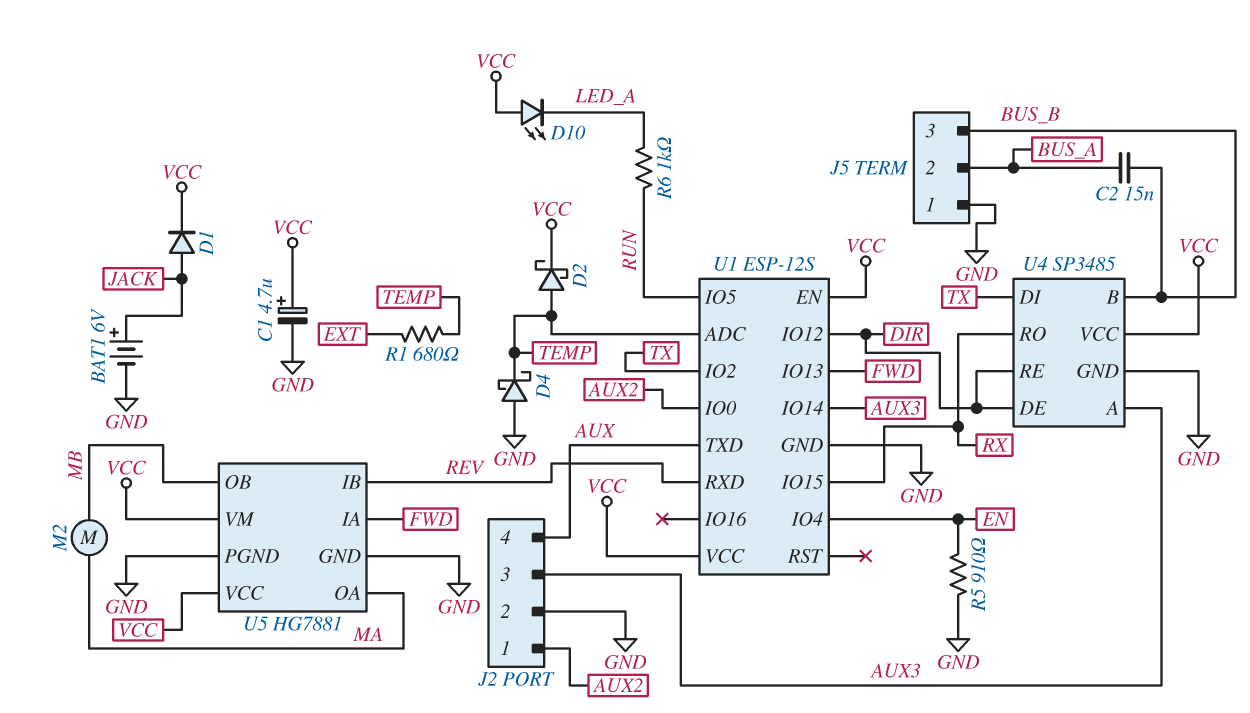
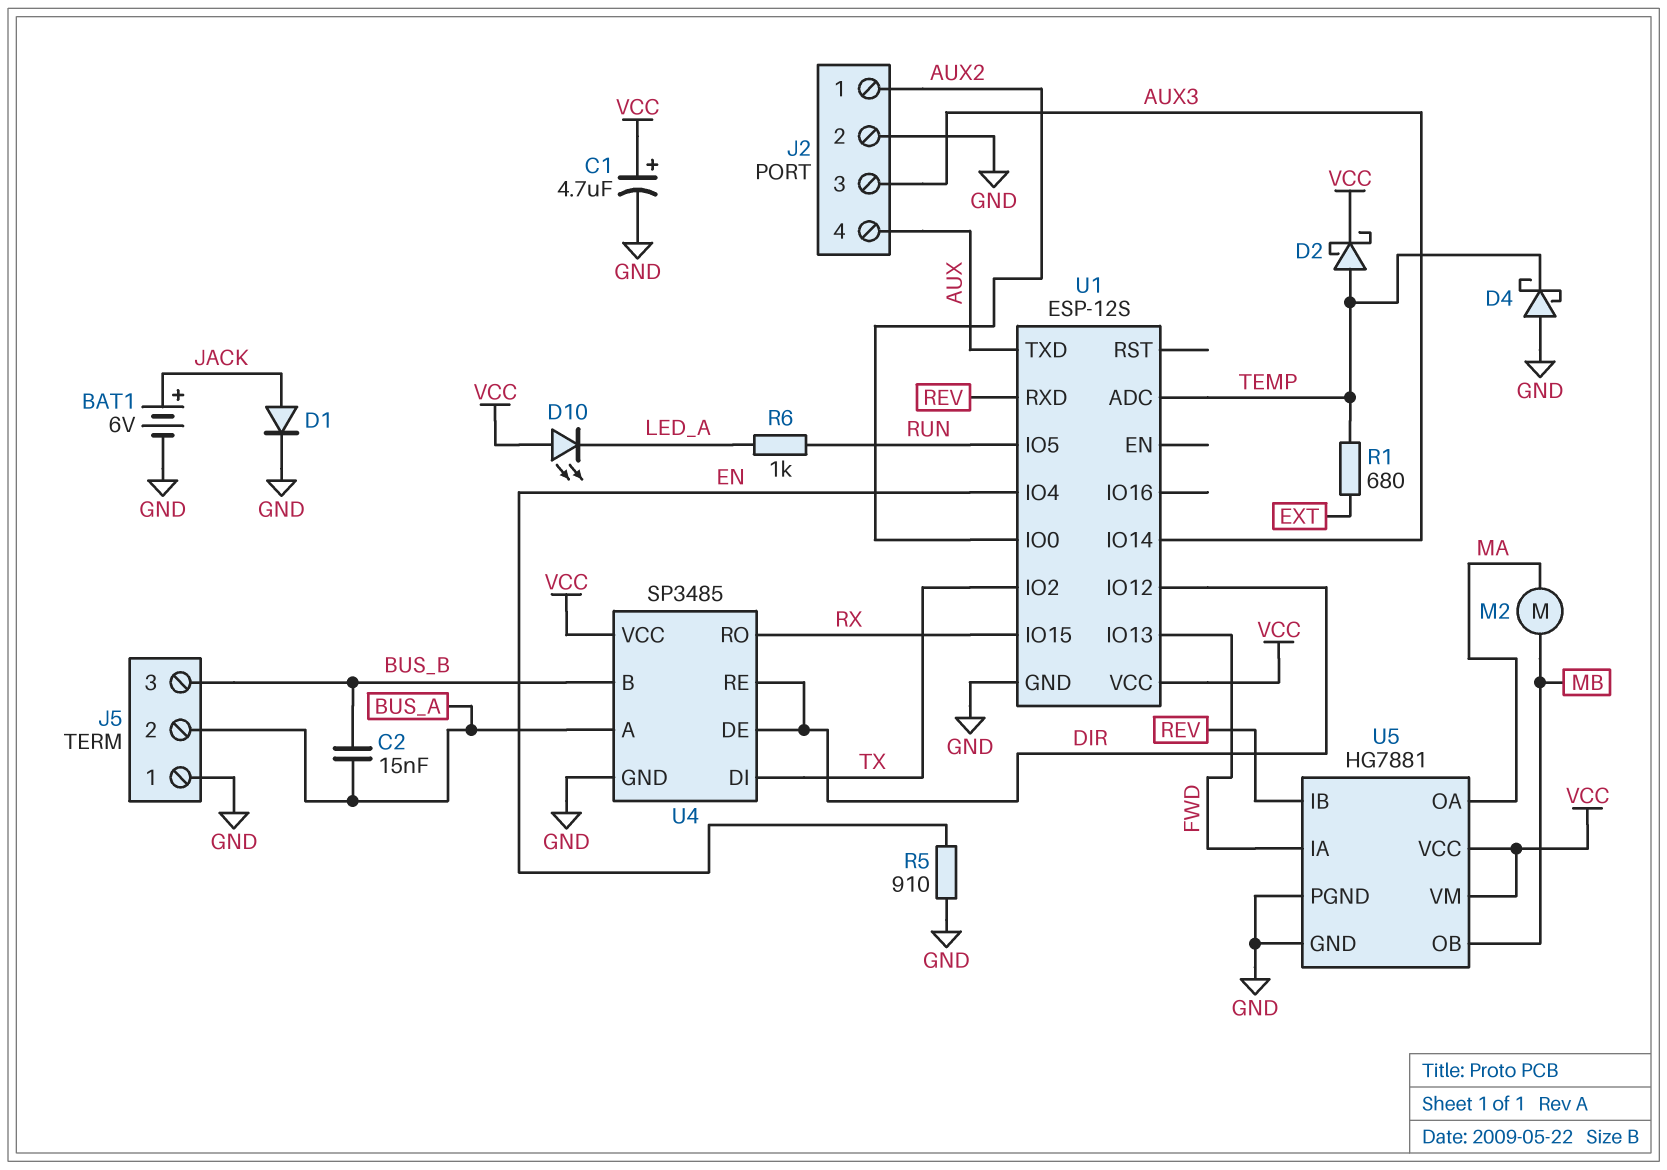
D1: diode (A JACK, K VCC) -> diode (A JACK, K GND)
U1 pin EN: VCC -> none
U4 pin A: AUX3 -> BUS_A

